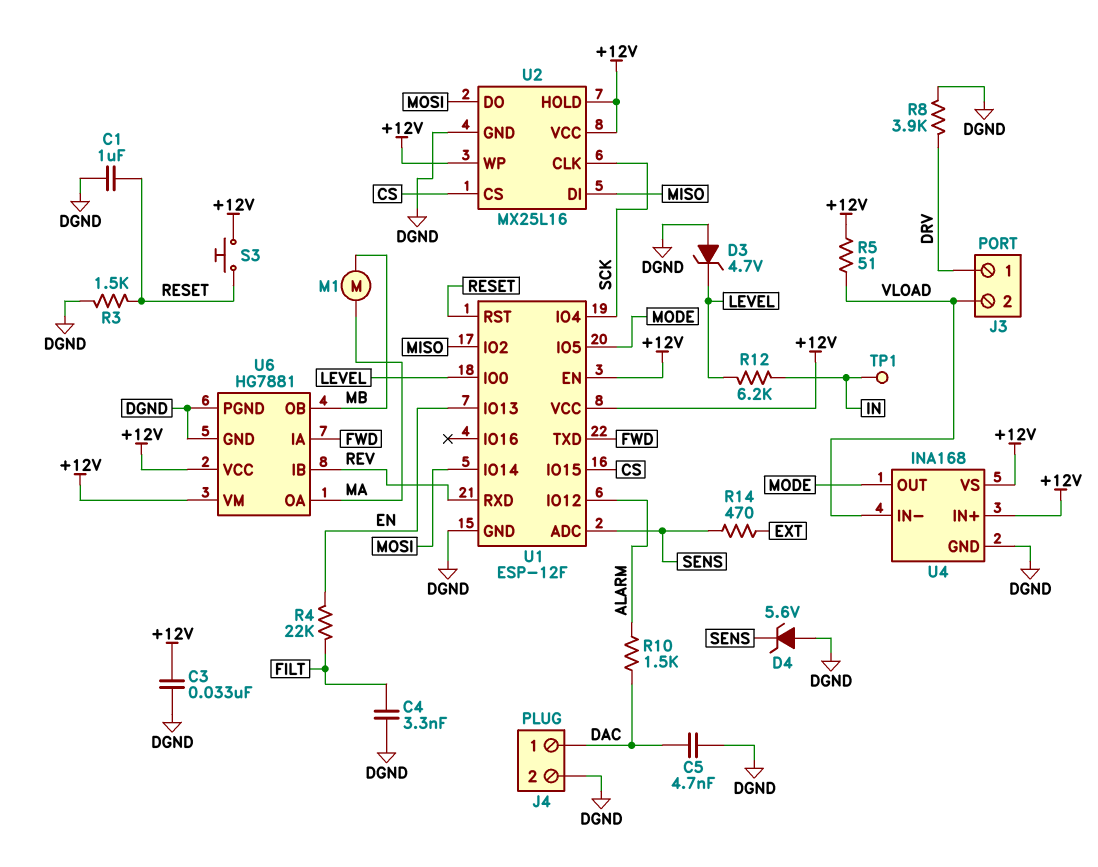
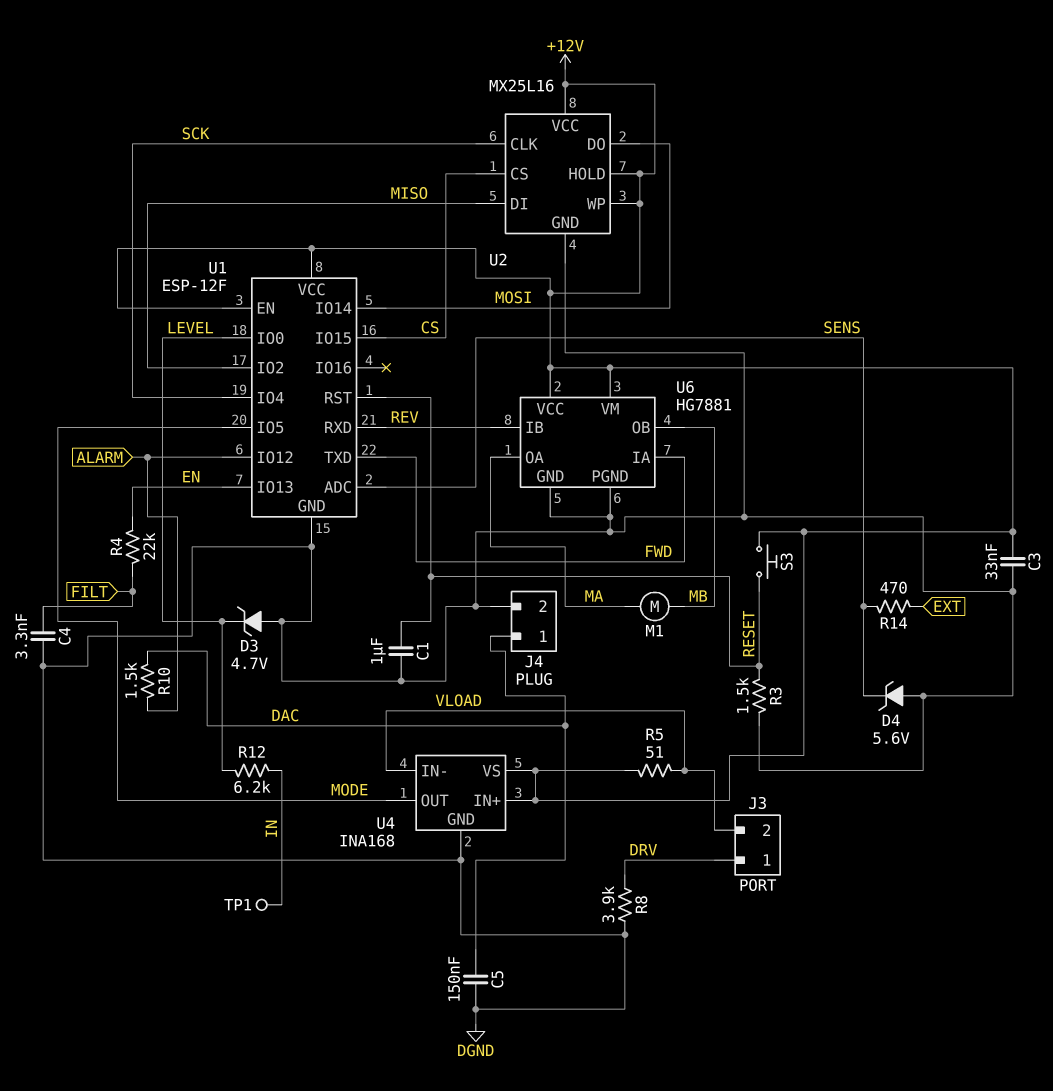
C5: 4.7nF (DAC, DGND) -> 150nF (DAC, DGND)

